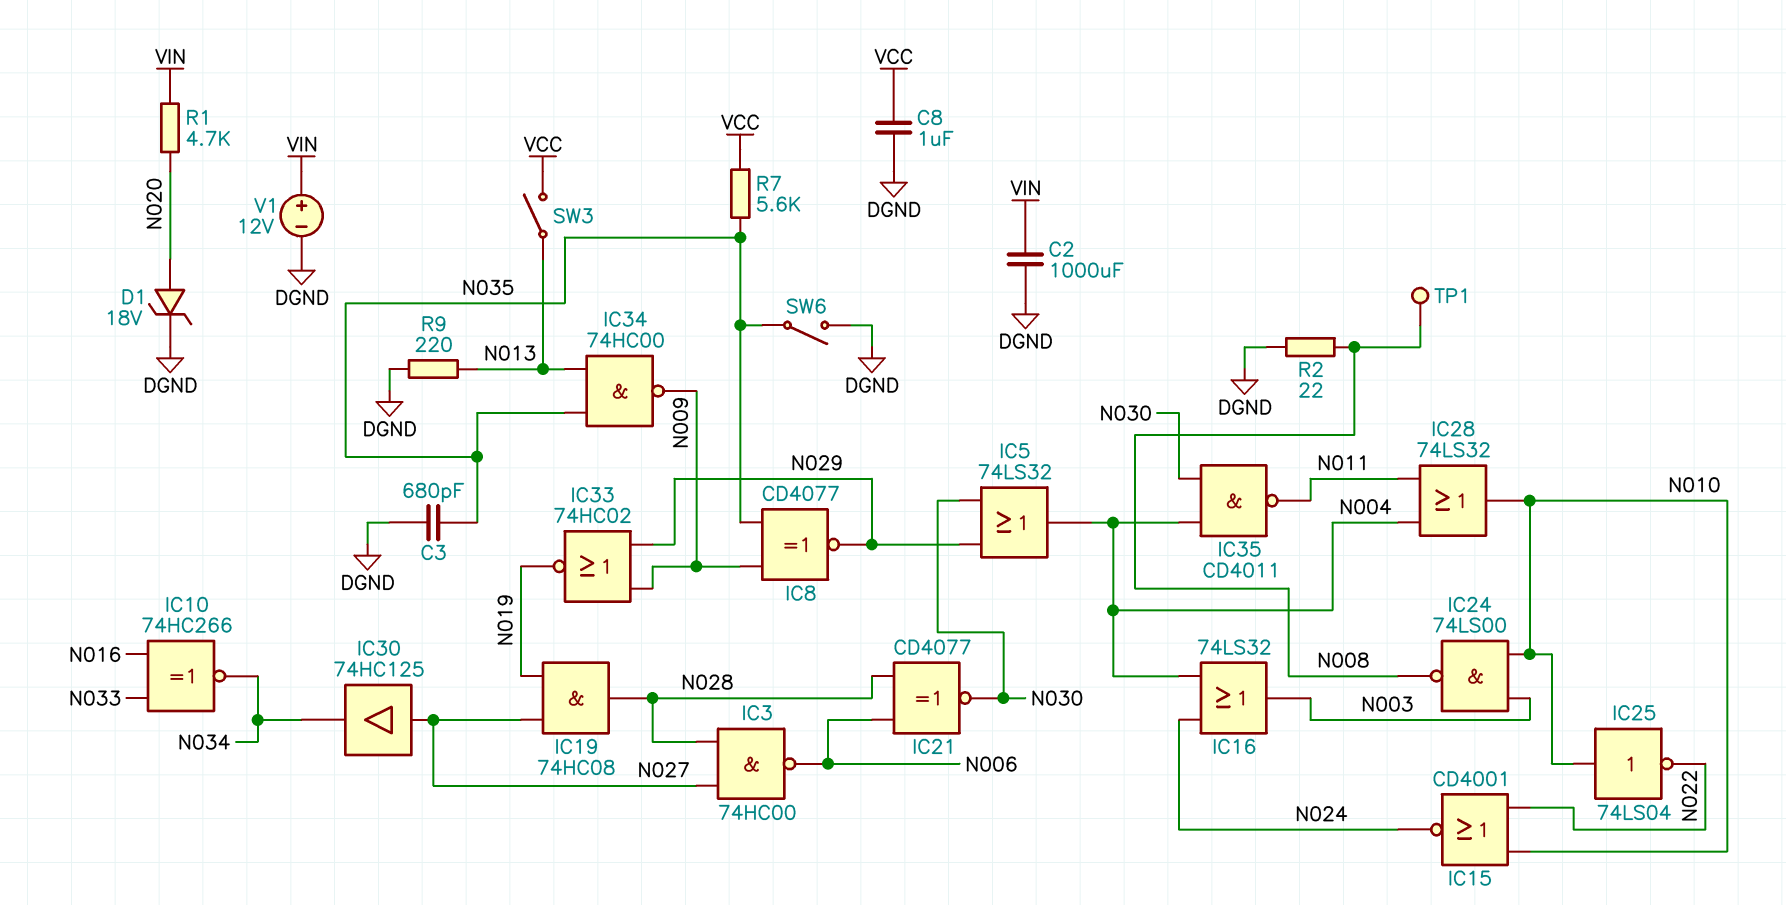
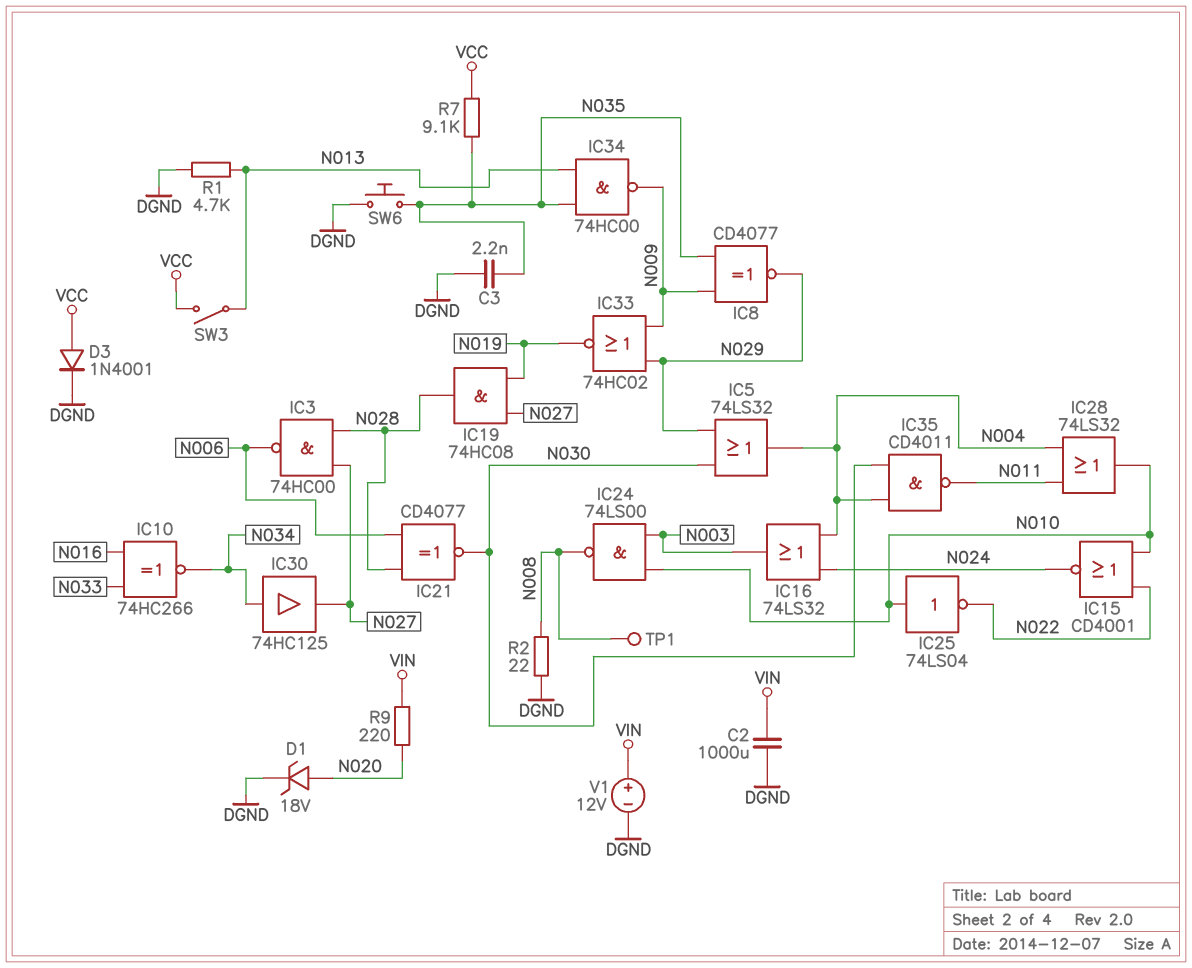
C3: 680pF (DGND, N035) -> 2.2nF (DGND, N035)
C8: 1uF (DGND, VCC) -> none
D3: none -> diode 1N4001 (A VCC, K DGND)
IC30: buffer 74HC125 (in N027, out N034) -> buffer 74HC125 (in N034, out N027)
R1: 4.7k (N020, VIN) -> 4.7k (DGND, N013)
R7: 5.6k (N035, VCC) -> 9.1k (N035, VCC)
R9: 220 (DGND, N013) -> 220 (N020, VIN)
SW6: switch (DGND, N035) -> button (DGND, N035)

